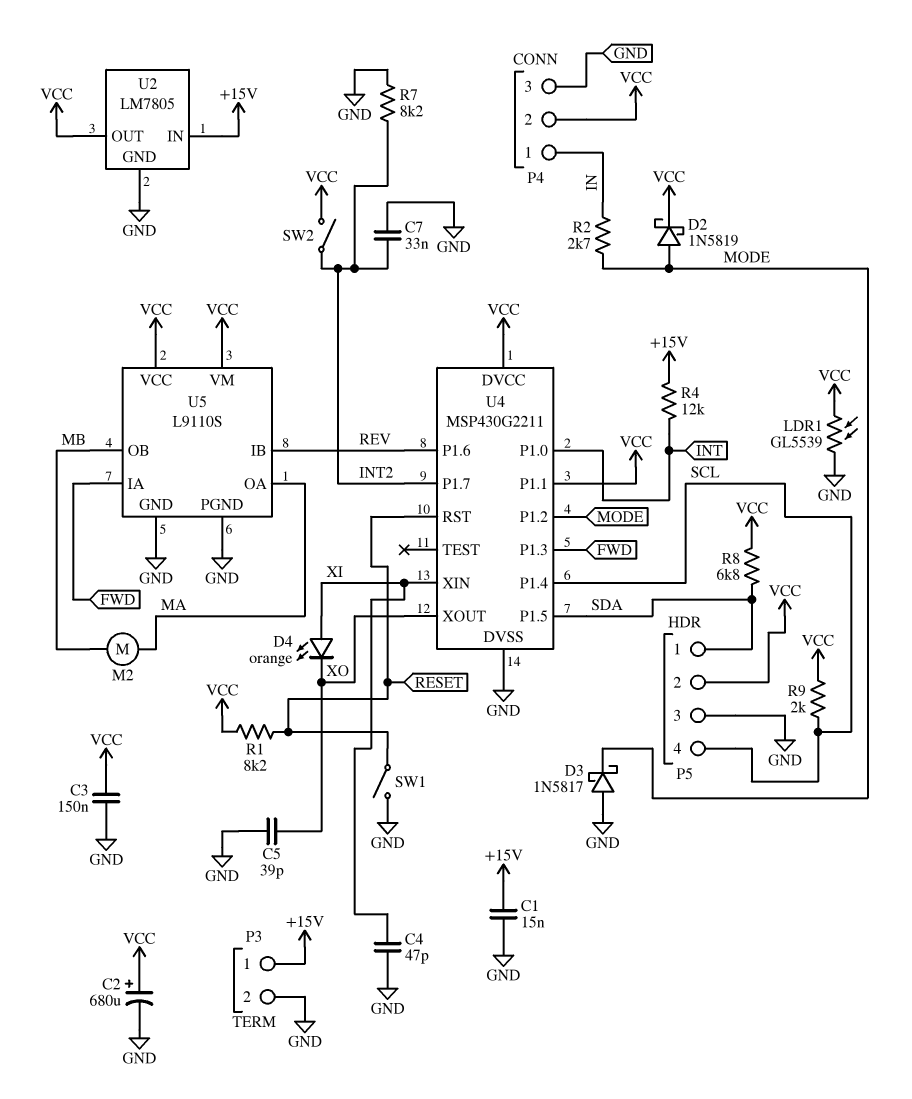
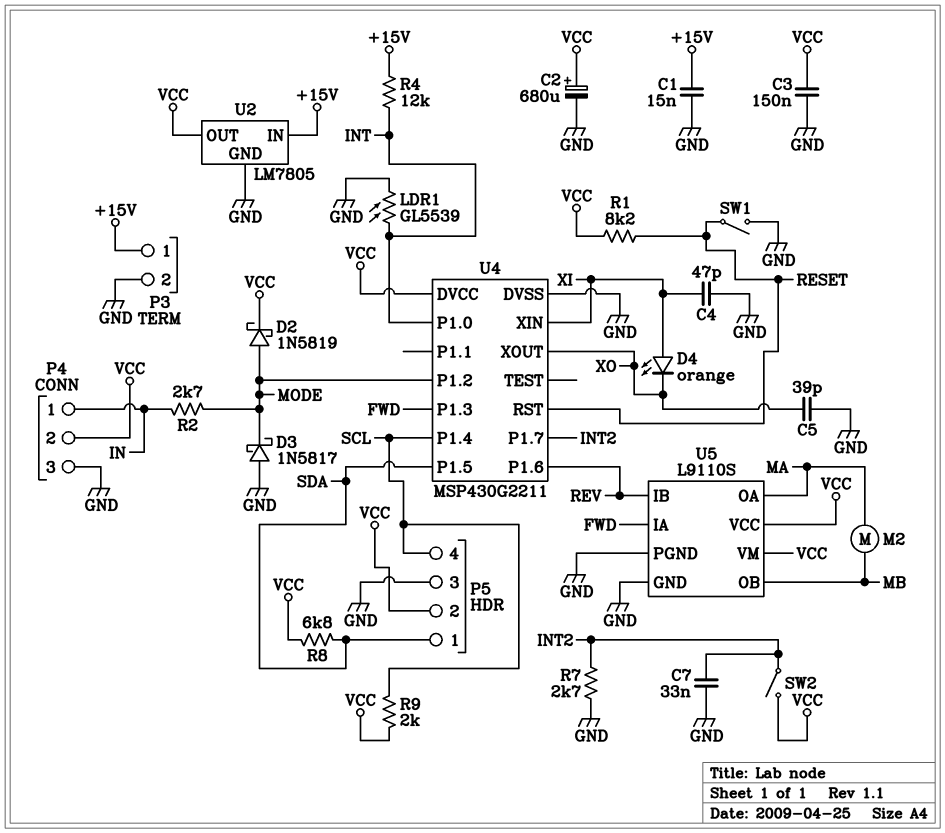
LDR1: GL5539 (GND, VCC) -> GL5539 (GND, INT)
R7: 8.2k (GND, INT2) -> 2.7k (GND, INT2)
U4 pin P1.1: VCC -> none

